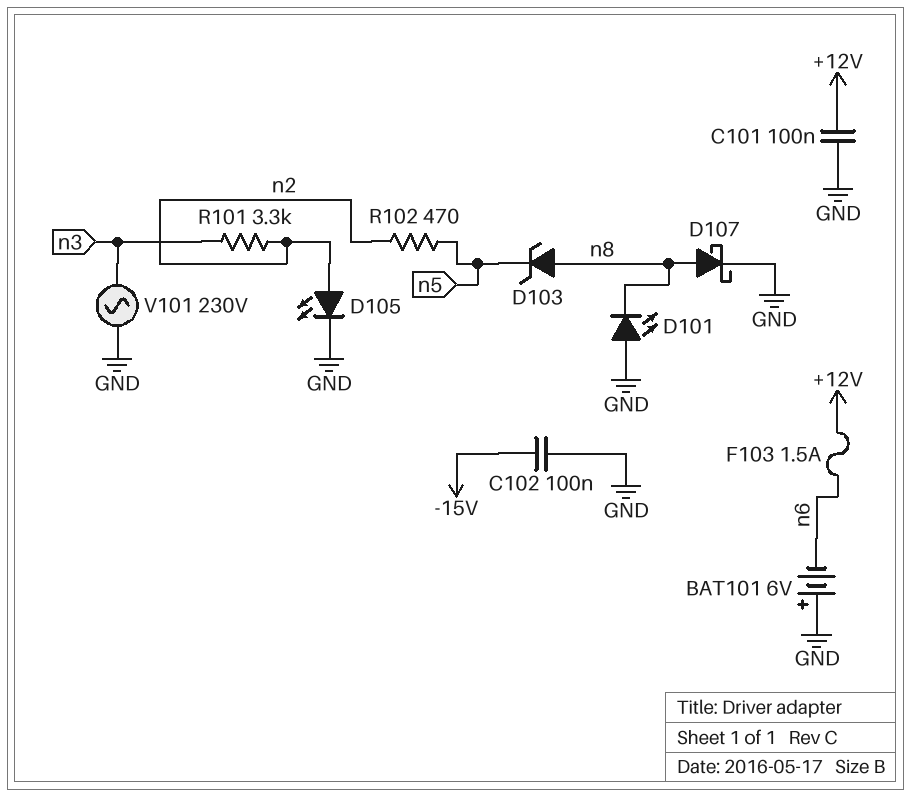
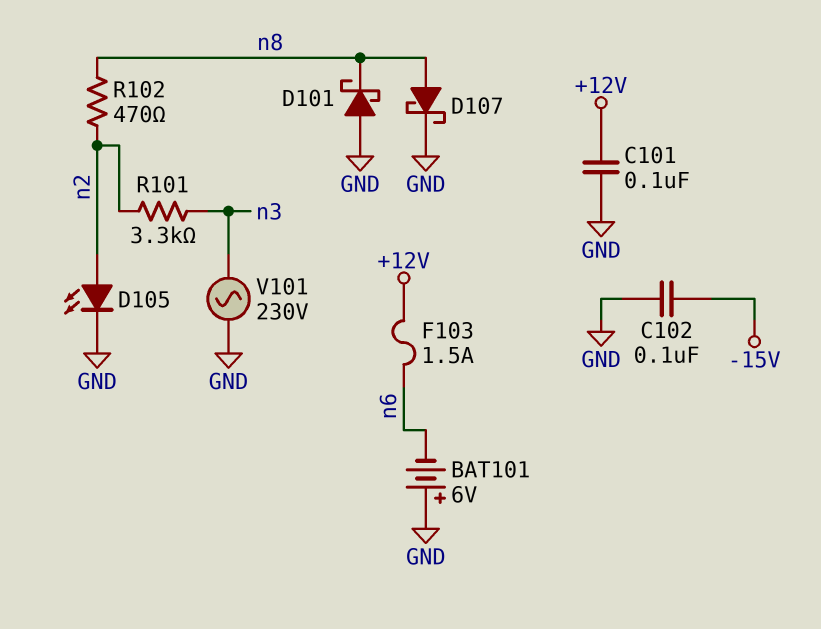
D101: LED (A GND, K n8) -> schottky (A GND, K n8)
D103: zener (A n8, K n5) -> none
R102: 470 (n2, n5) -> 470 (n2, n8)

